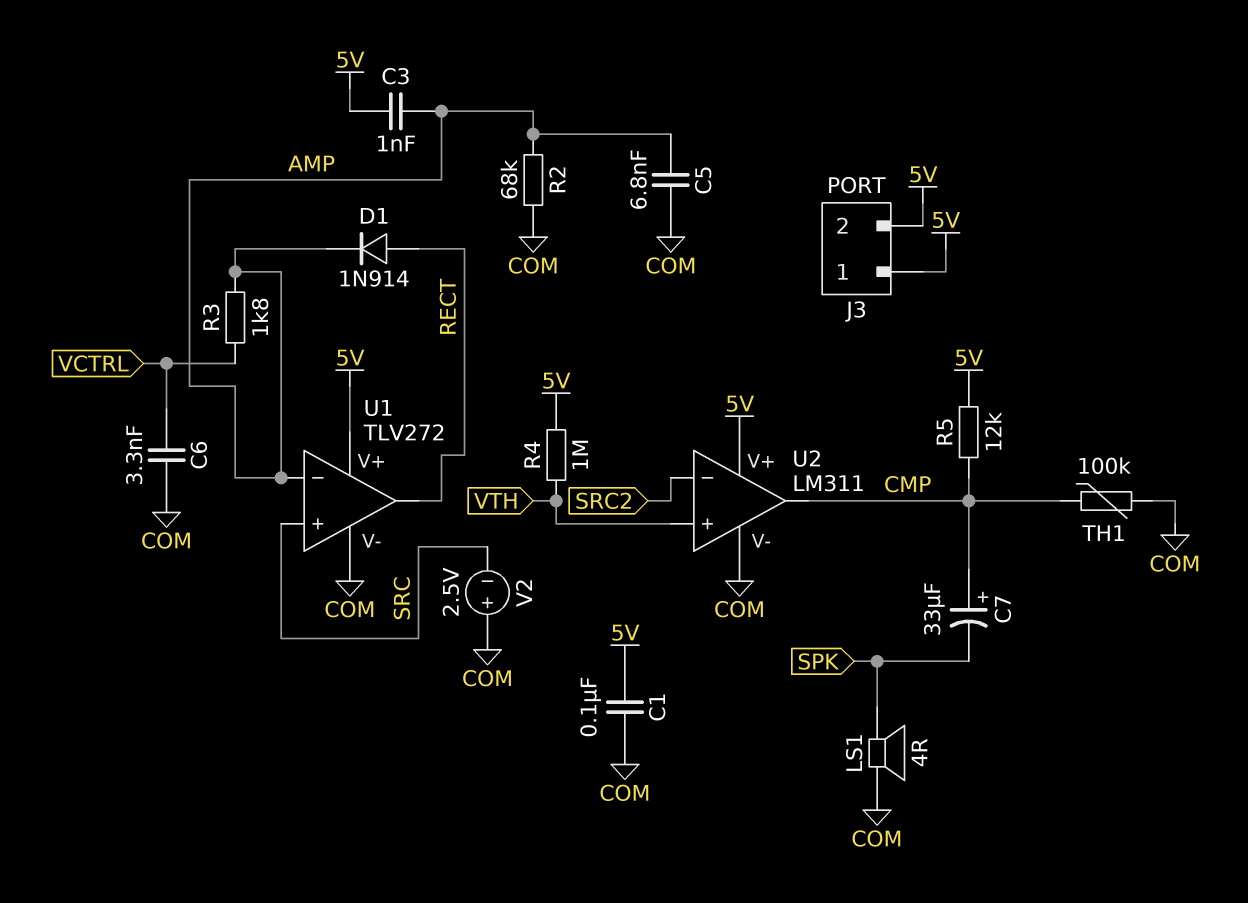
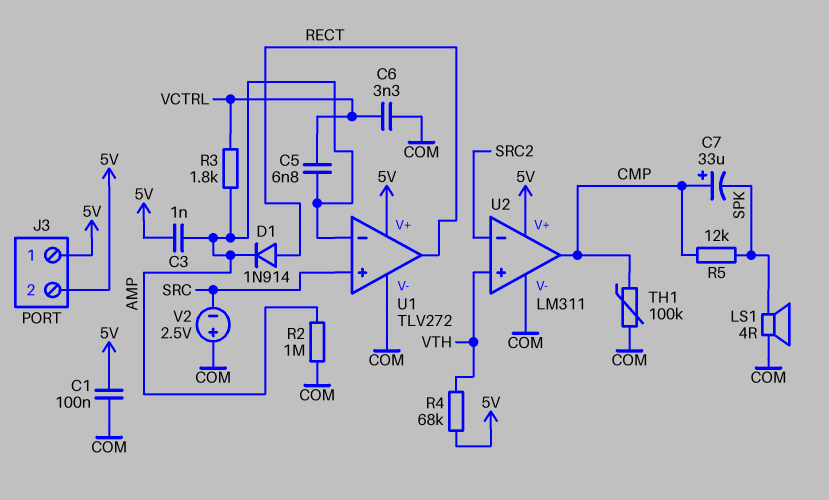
C5: 6.8nF (AMP, COM) -> 6.8nF (AMP, VCTRL)
R2: 68k (AMP, COM) -> 1M (AMP, COM)
R4: 1M (5V, VTH) -> 68k (5V, VTH)
R5: 12k (5V, CMP) -> 12k (CMP, SPK)

